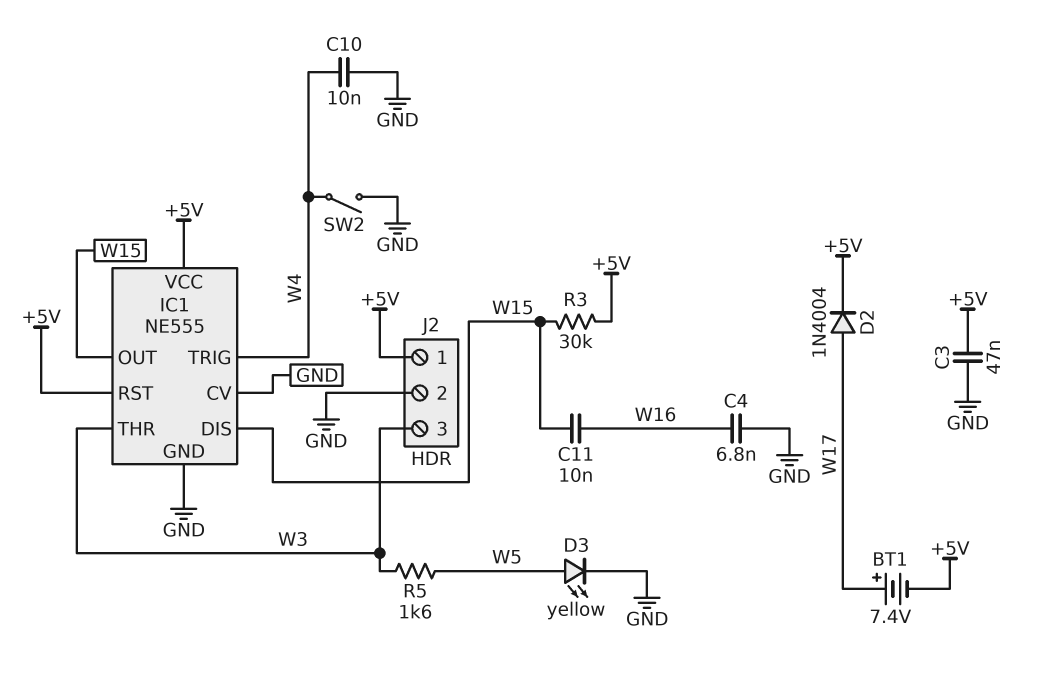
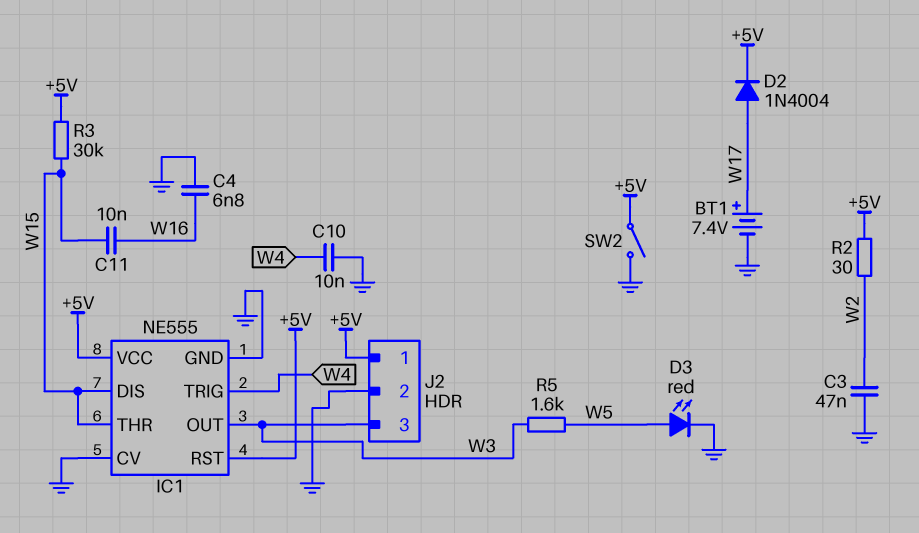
BT1: 7.4V (plus W17, minus +5V) -> 7.4V (plus W17, minus GND)
C3: 47nF (+5V, GND) -> 47nF (GND, W2)
D3: LED yellow (A W5, K GND) -> LED red (A W5, K GND)
IC1 pin OUT: W15 -> W3
IC1 pin THR: W3 -> W15
R2: none -> 30 (+5V, W2)
SW2: switch (GND, W4) -> switch (+5V, GND)

